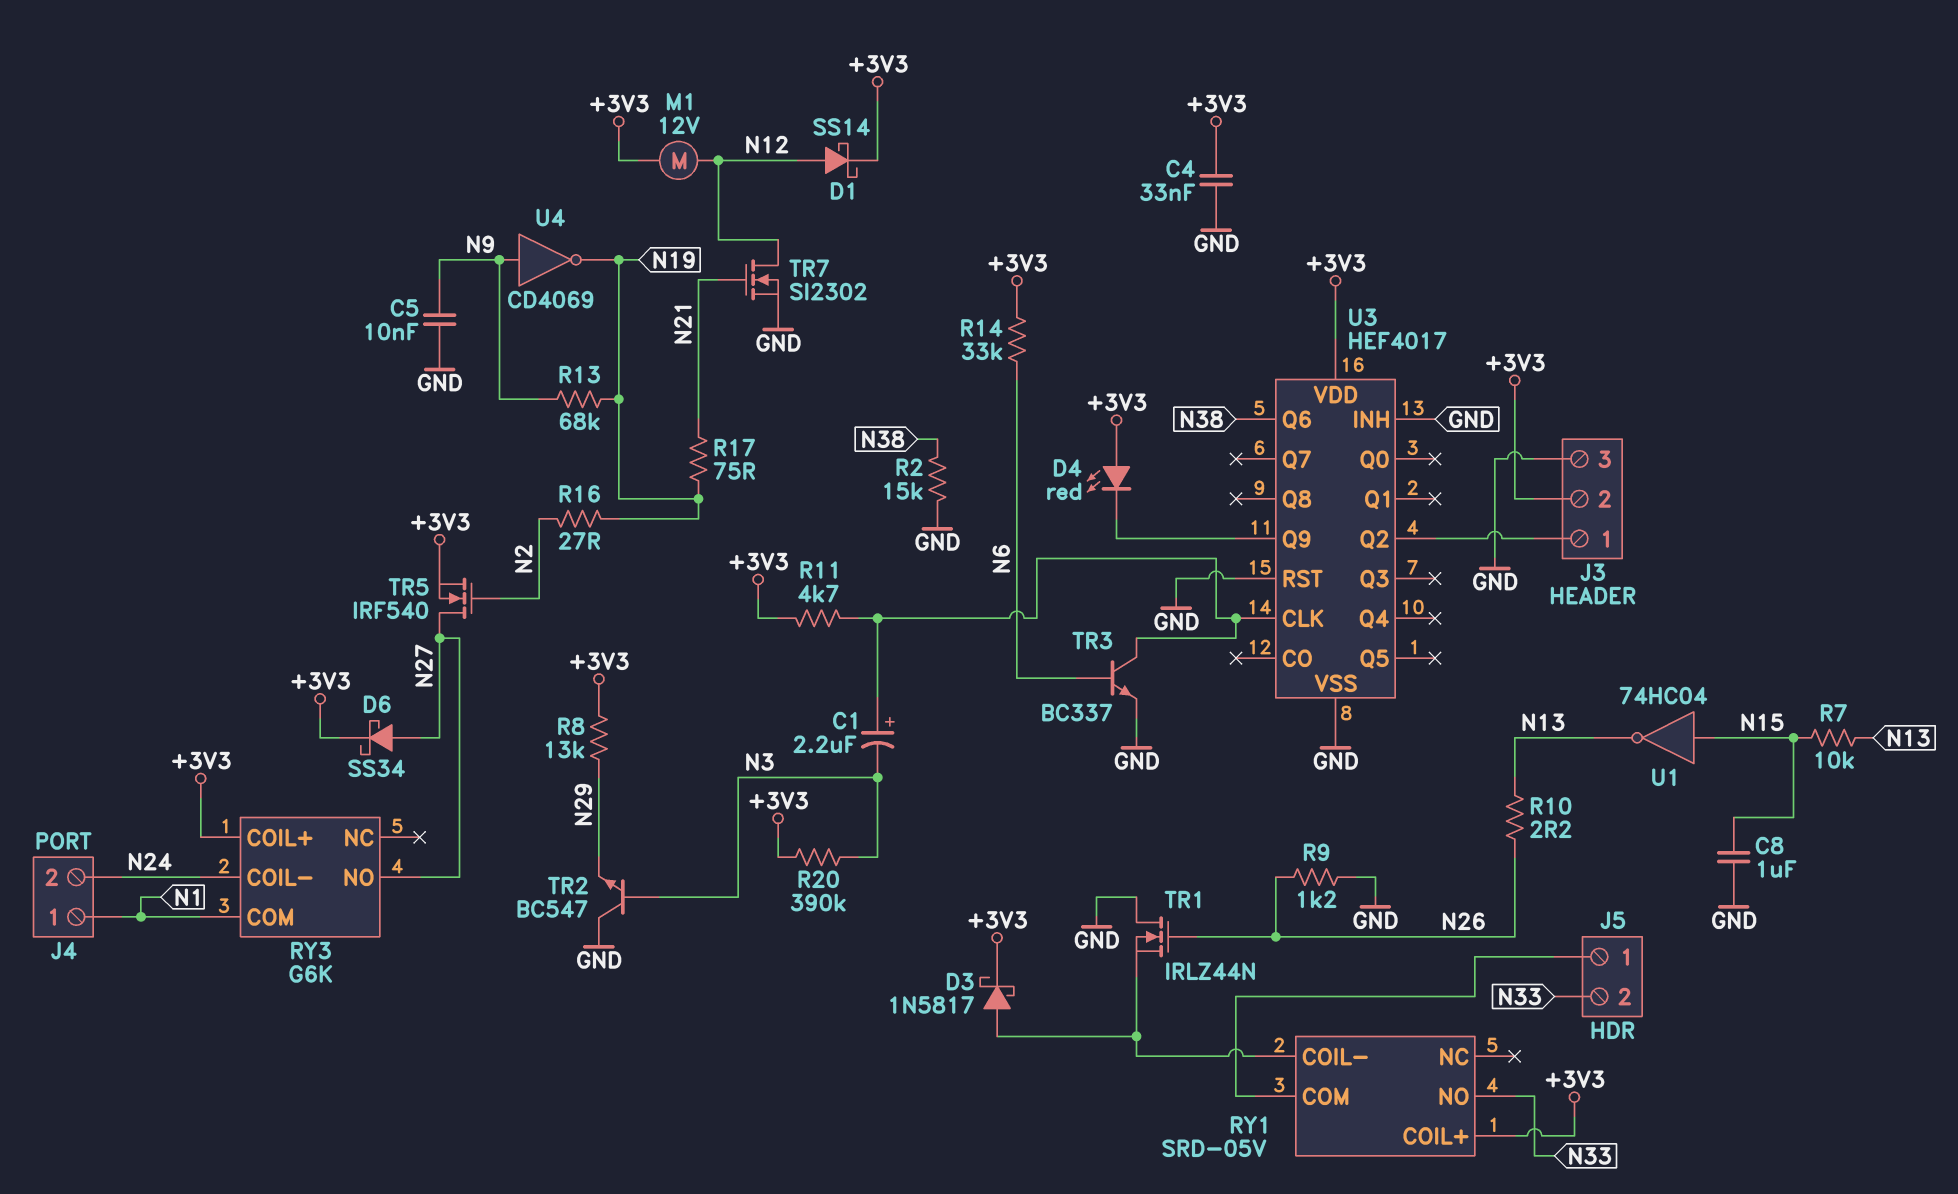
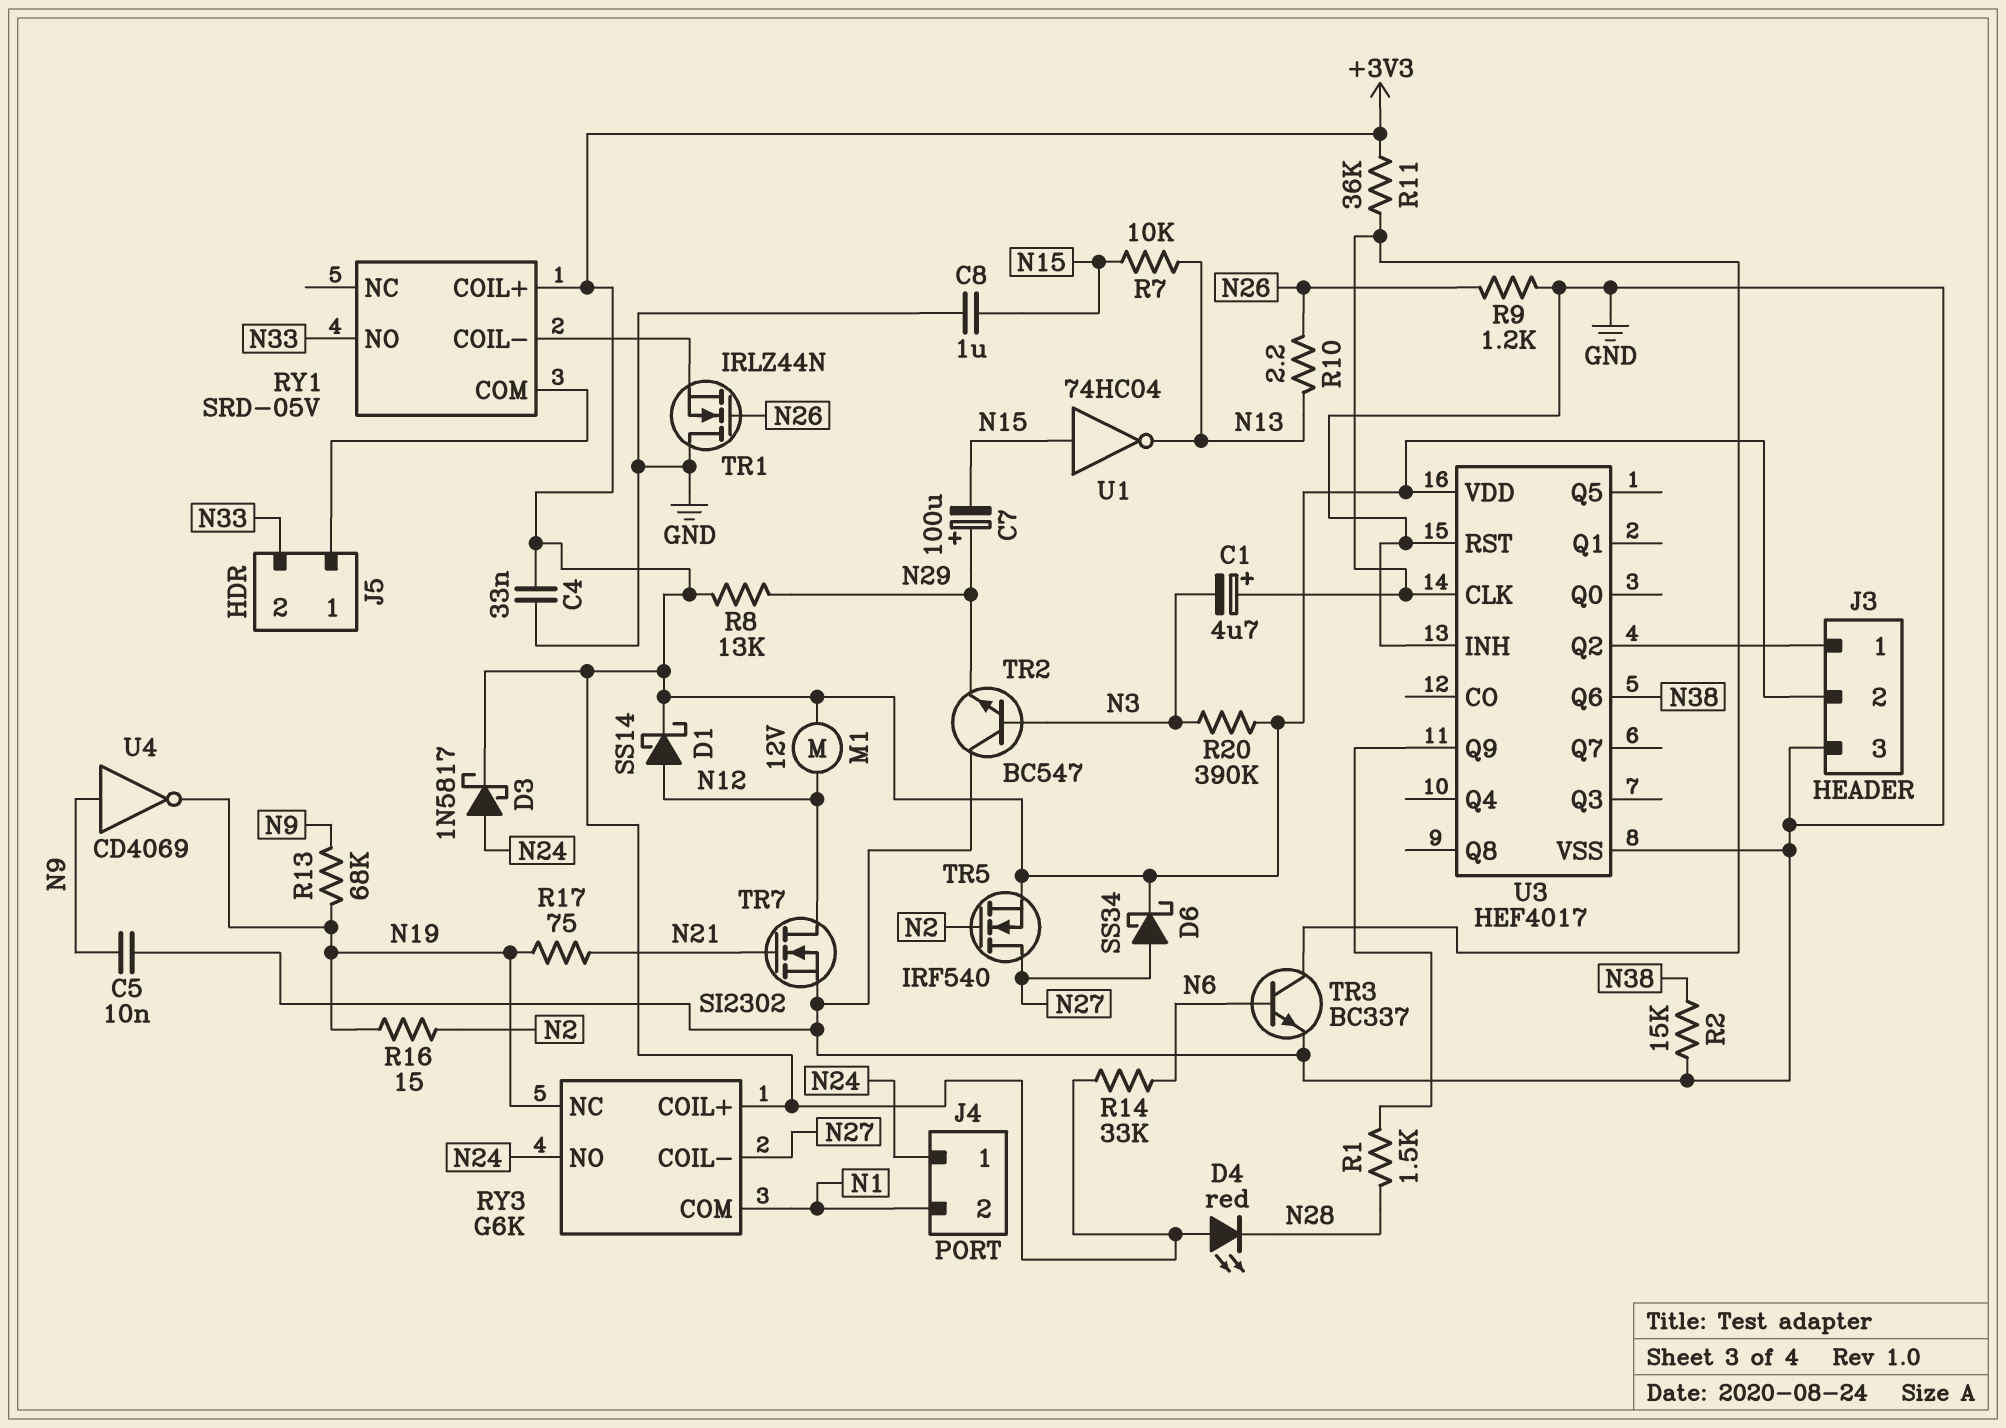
C1: 2.2uF (plus U3/CLK, minus N3) -> 4.7uF (plus U3/CLK, minus N3)
C7: none -> 100uF (plus N29, minus N15)
D3: schottky 1N5817 (A RY1/COIL-, K +3V3) -> schottky 1N5817 (A N24, K +3V3)
D4: LED red (A +3V3, K U3/Q9) -> LED red (A +3V3, K N28)
J4 pin 1: N1 -> N24
J4 pin 2: N24 -> N1
R1: none -> 1.5k (N28, U3/Q9)
R11: 4.7k (+3V3, U3/CLK) -> 36k (+3V3, U3/CLK)
R16: 27 (N2, N19) -> 15 (N2, N19)
RY3 pin COIL-: N24 -> N27
RY3 pin NC: none -> N19
RY3 pin NO: N27 -> N24

